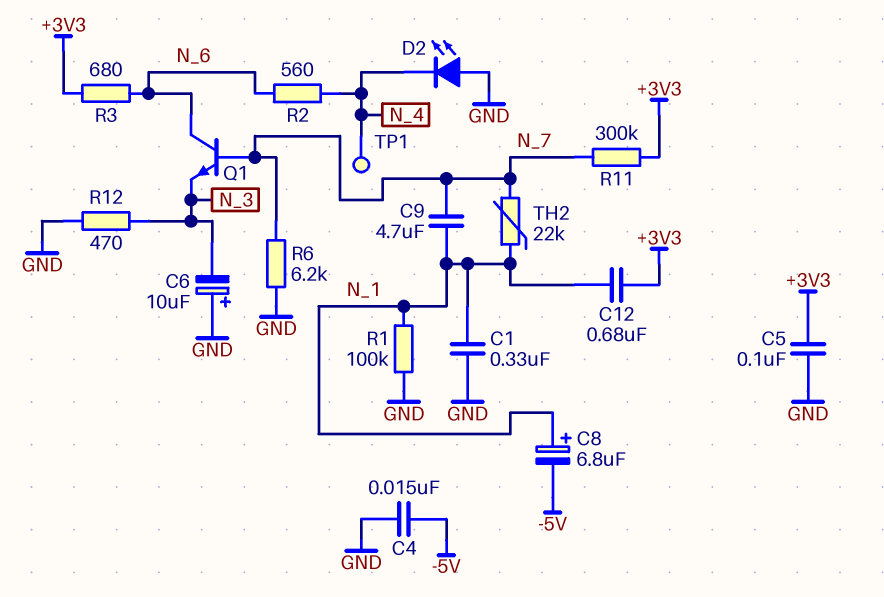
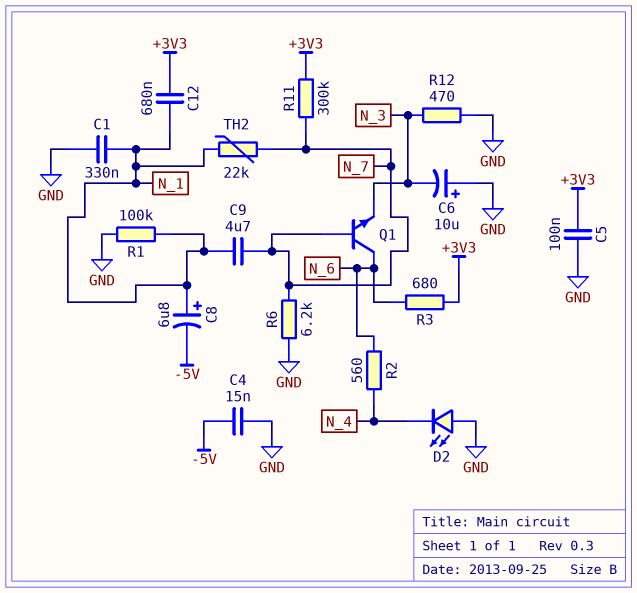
TP1: test point (N_4) -> none

